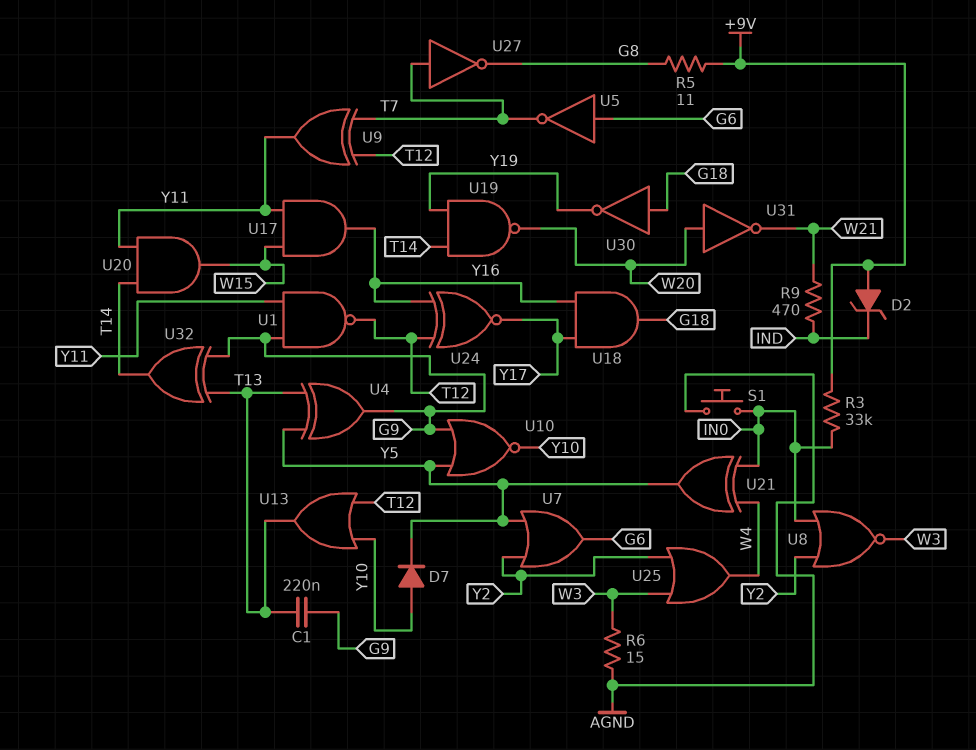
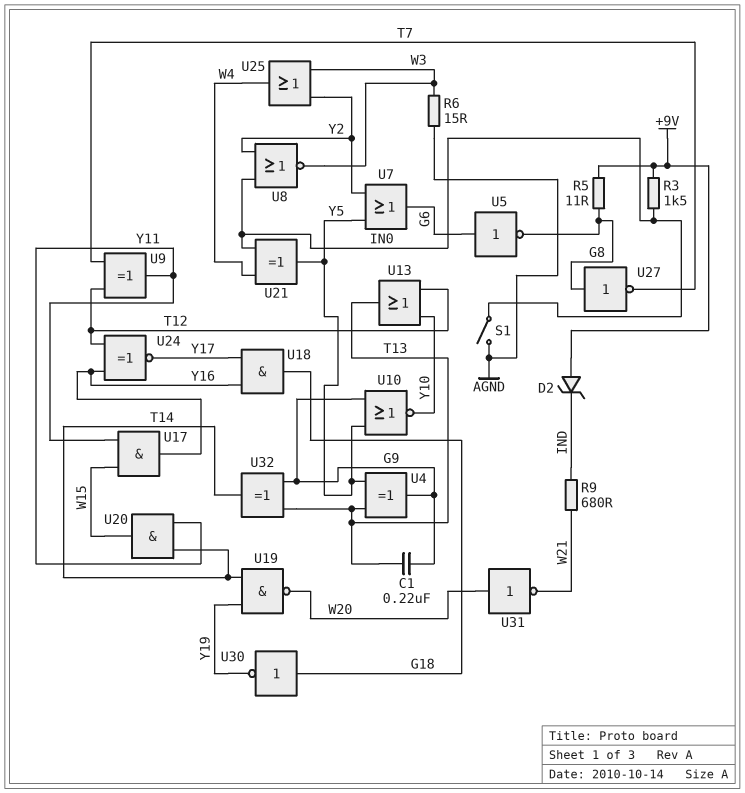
D7: diode (A Y10, K Y5) -> none
R3: 33k (+9V, IN0) -> 1.5k (+9V, IN0)
R9: 470 (IND, W21) -> 680 (IND, W21)
S1: button (AGND, IN0) -> switch (AGND, IN0)
U1: NAND (in G9, in Y11, out T12) -> none
U5: NOT (in G6, out T7) -> NOT (in G6, out G8)
U27: NOT (in T7, out G8) -> NOT (in G8, out T7)

